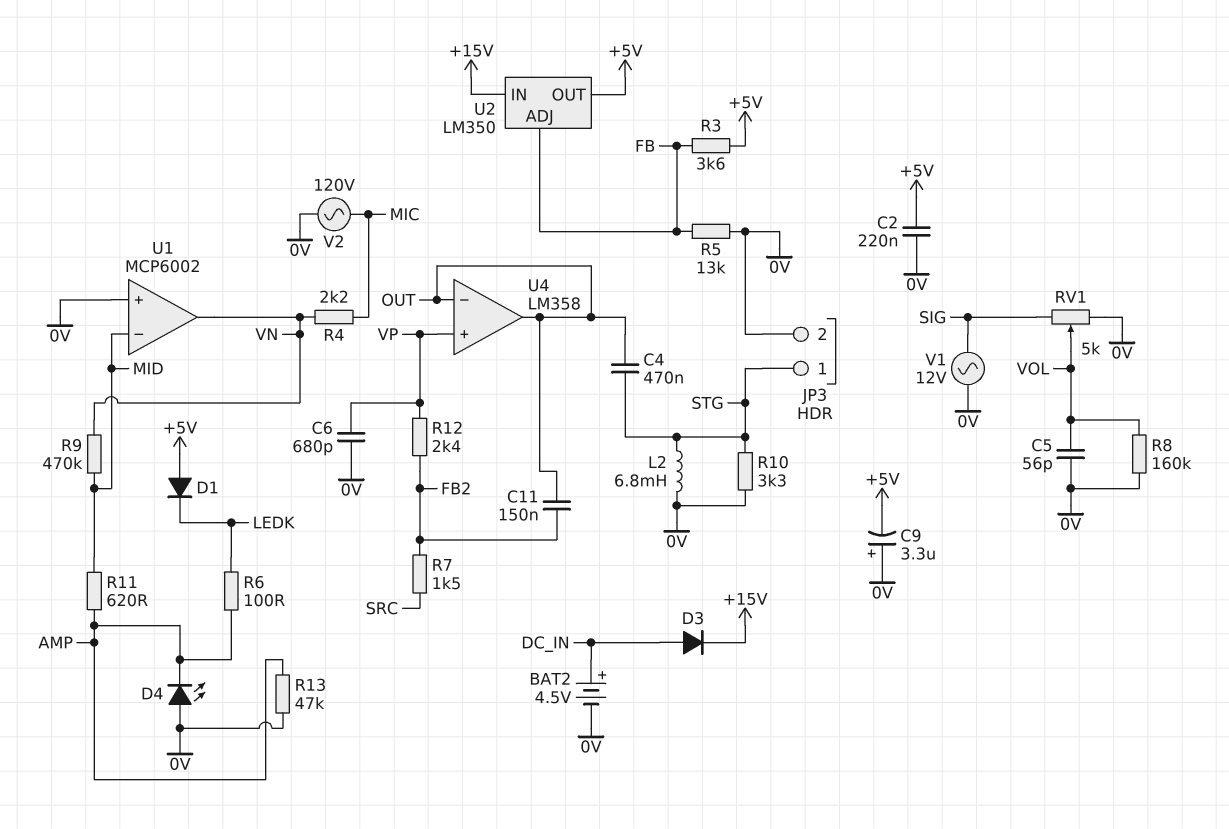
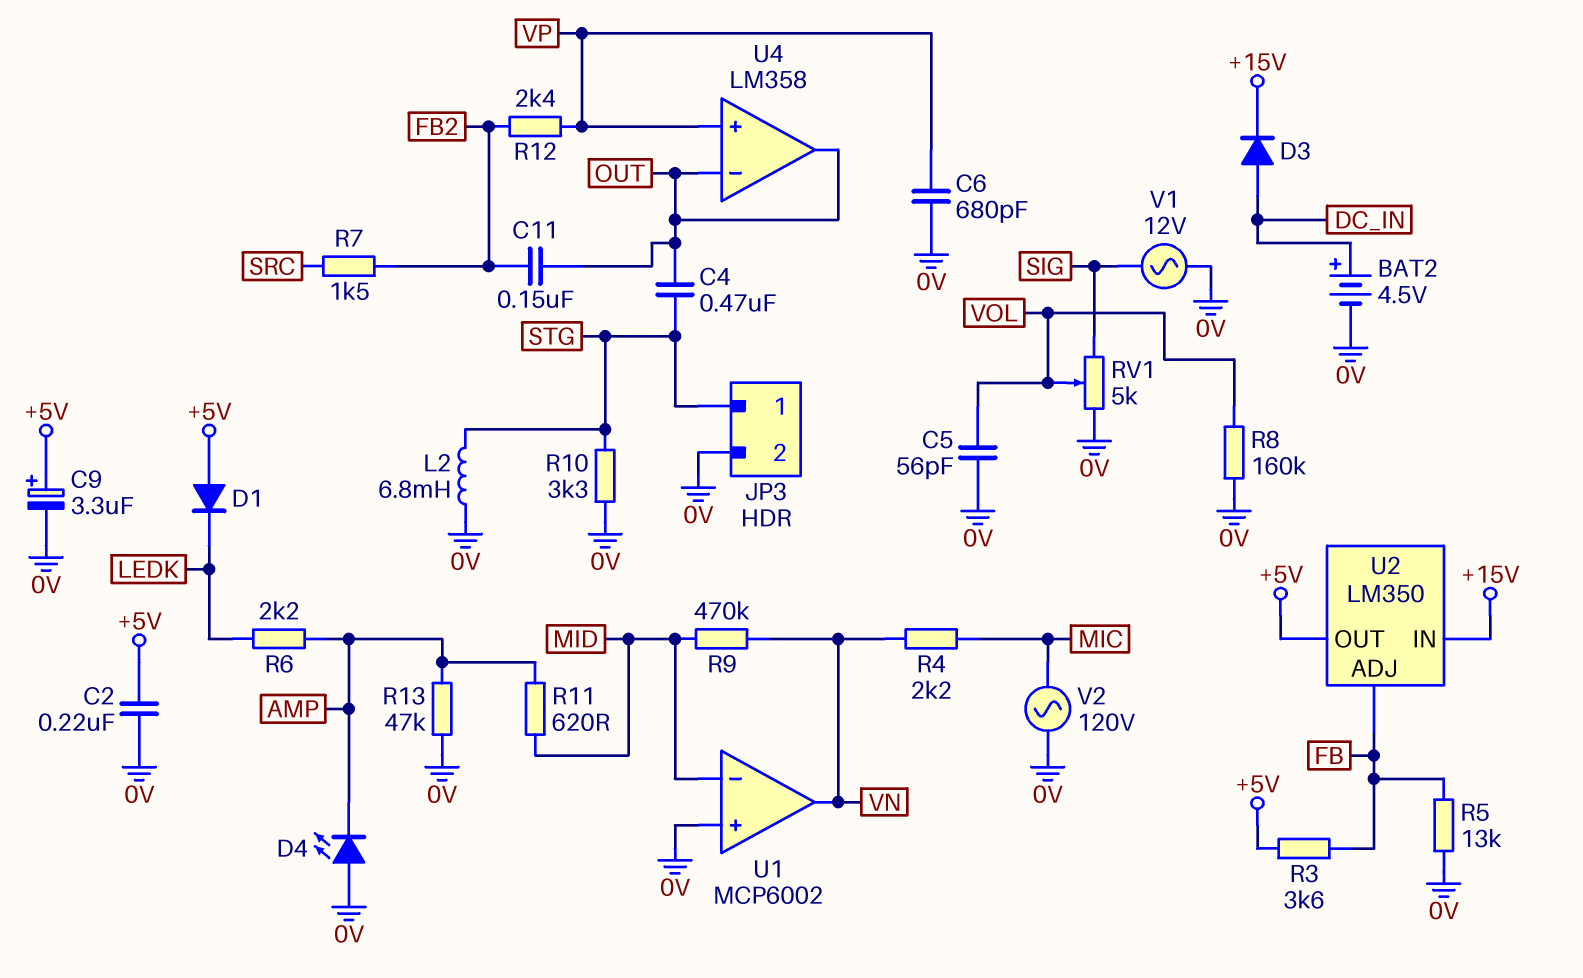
C9: 3.3uF (plus 0V, minus +5V) -> 3.3uF (plus +5V, minus 0V)
R6: 100 (AMP, LEDK) -> 2.2k (AMP, LEDK)

